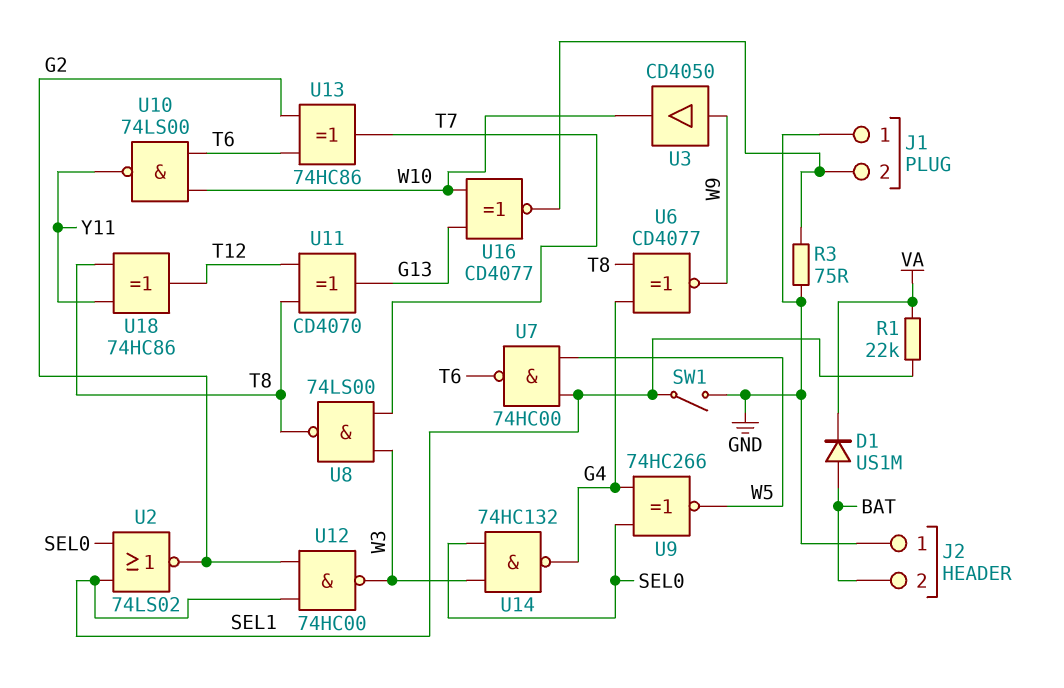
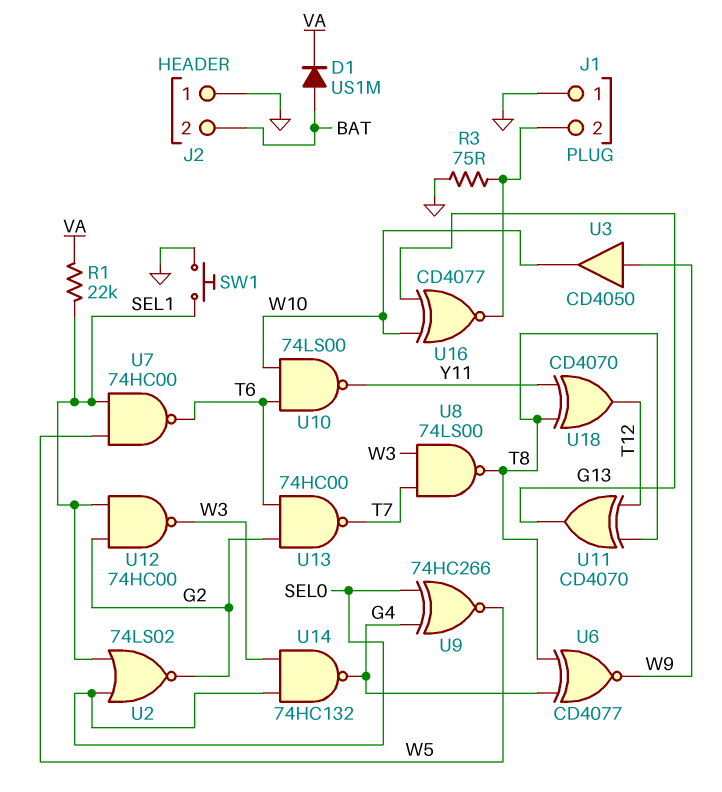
SW1: switch (GND, SEL1) -> button (GND, SEL1)
U13: XOR 74HC86 (in G2, in T6, out T7) -> NAND 74HC00 (in G2, in T6, out T7)
U18: XOR 74HC86 (in T8, in Y11, out T12) -> XOR CD4070 (in T8, in Y11, out T12)

